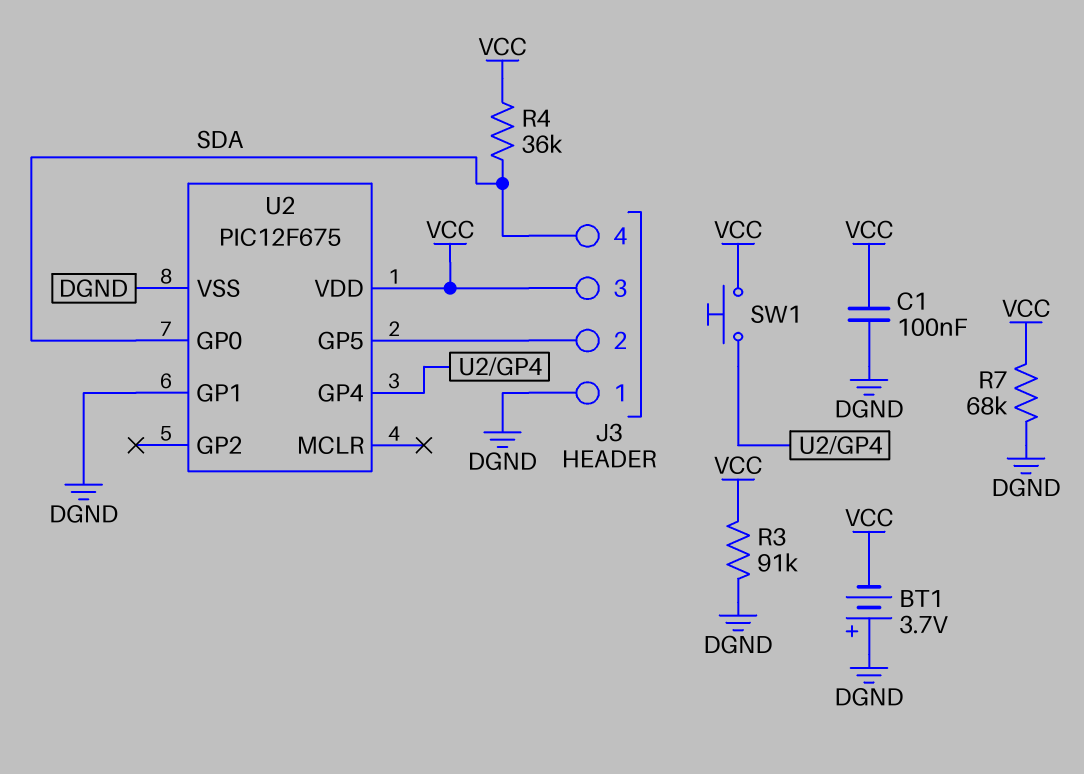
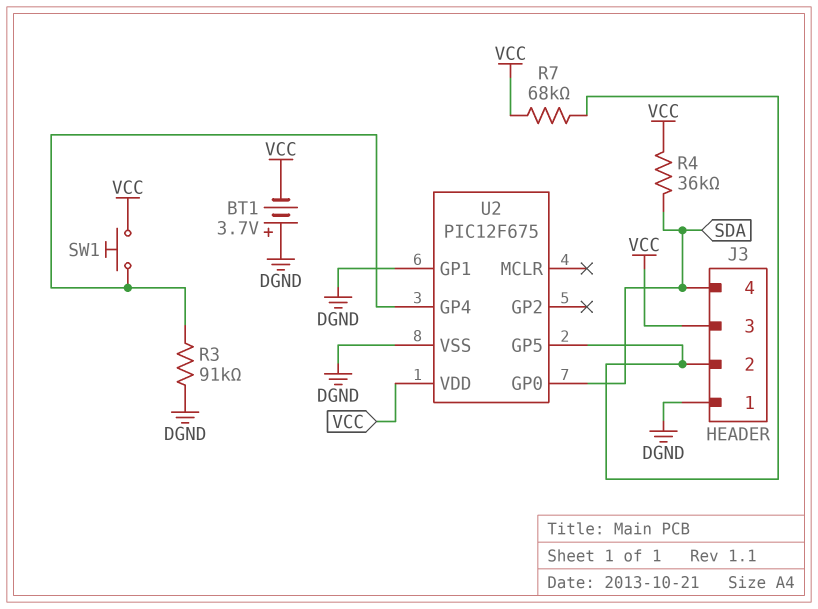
C1: 100nF (DGND, VCC) -> none
R3: 91k (DGND, VCC) -> 91k (DGND, U2/GP4)
R7: 68k (DGND, VCC) -> 68k (J3/2, VCC)

